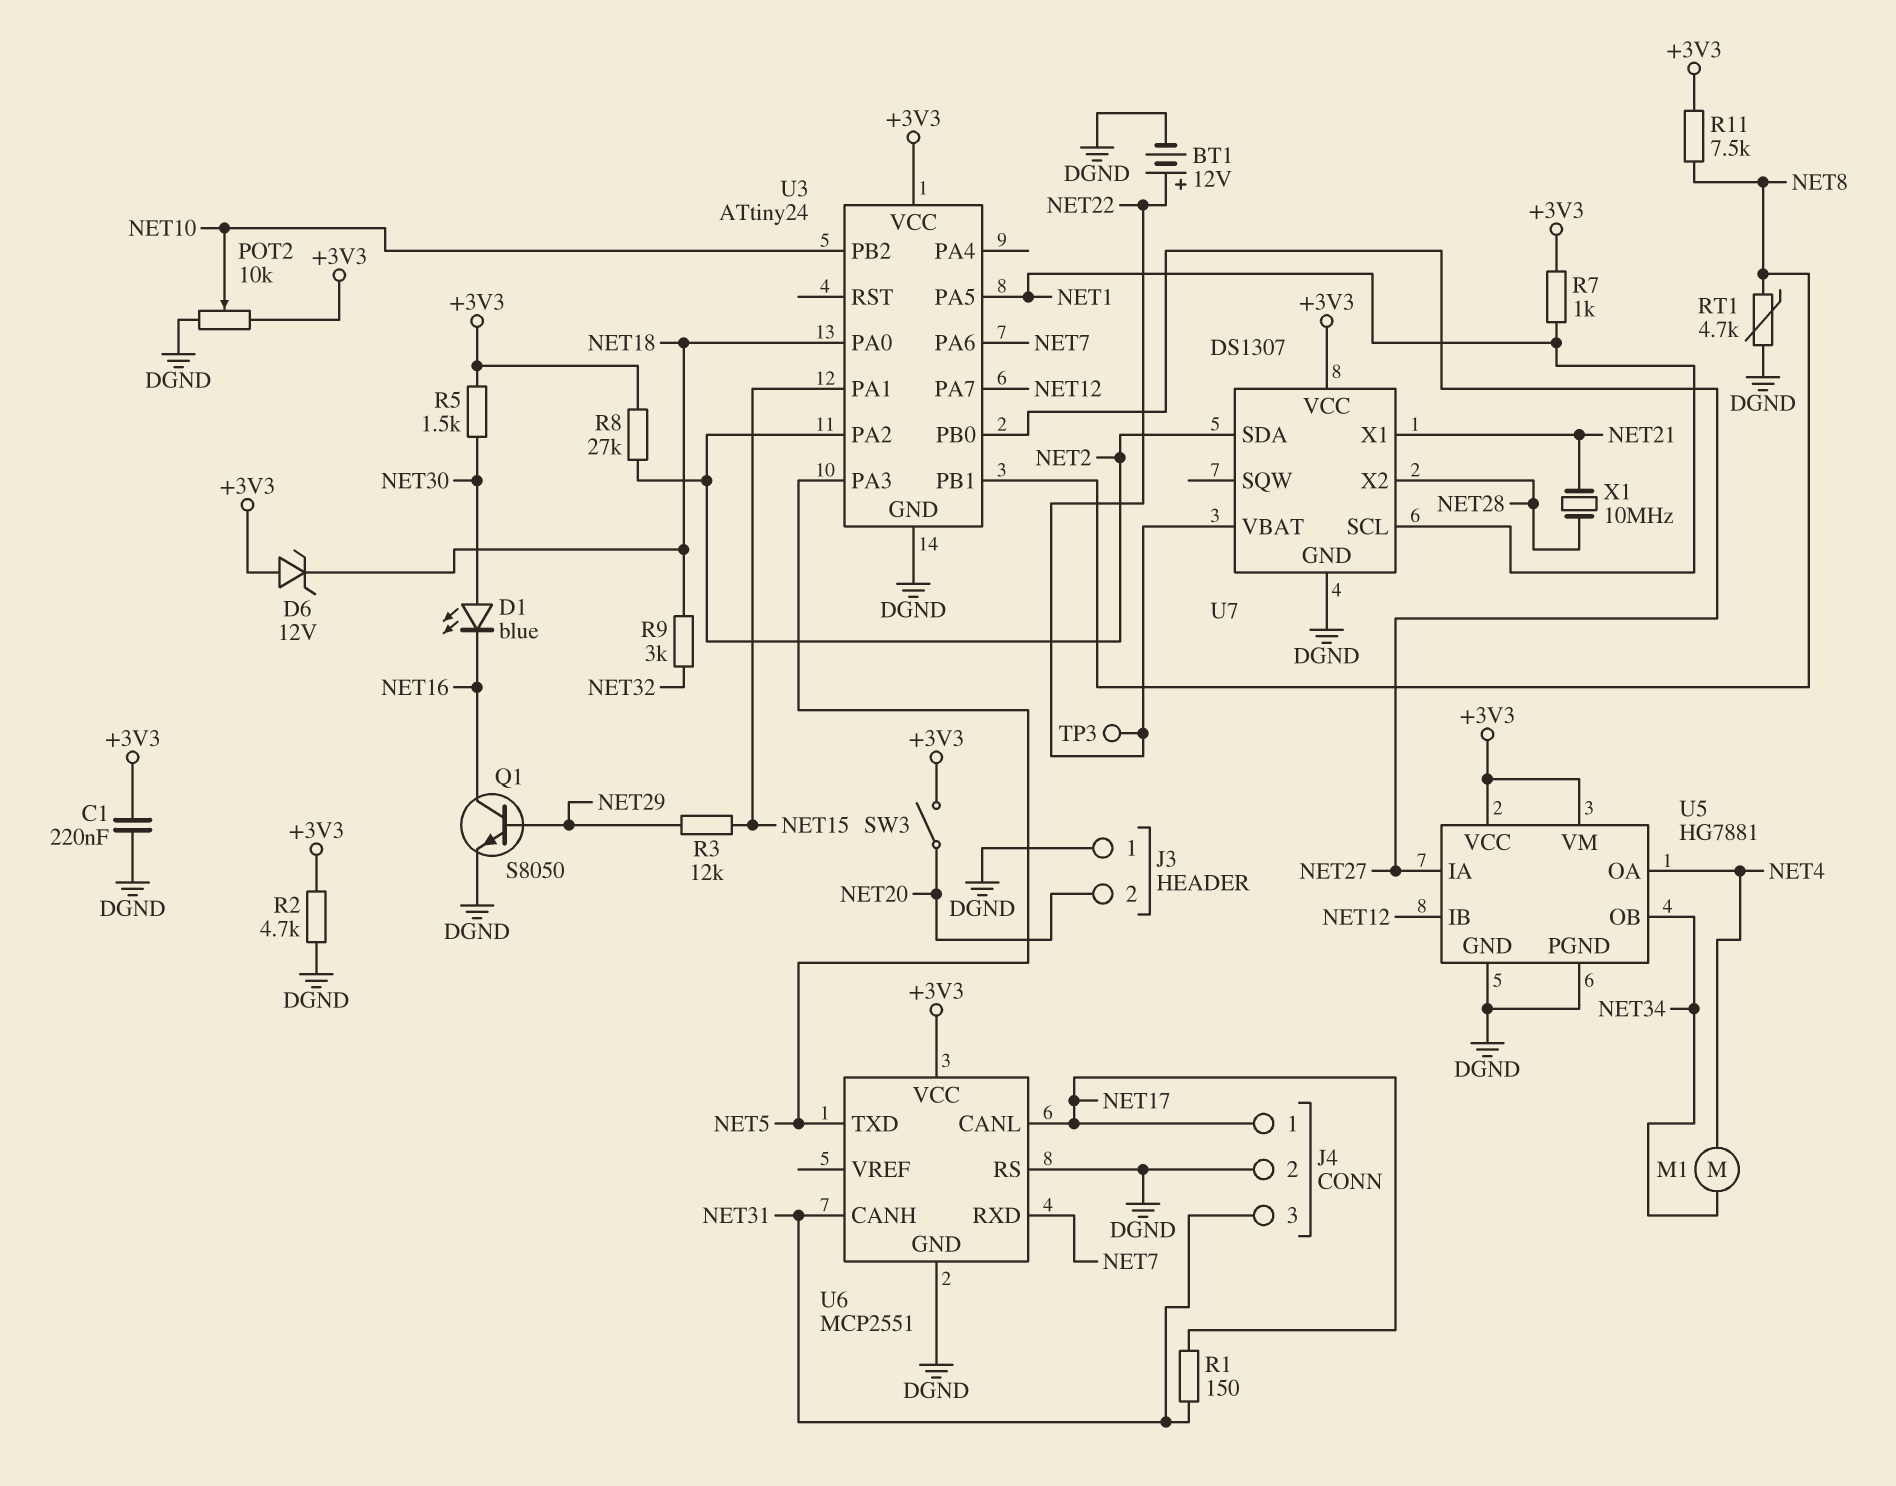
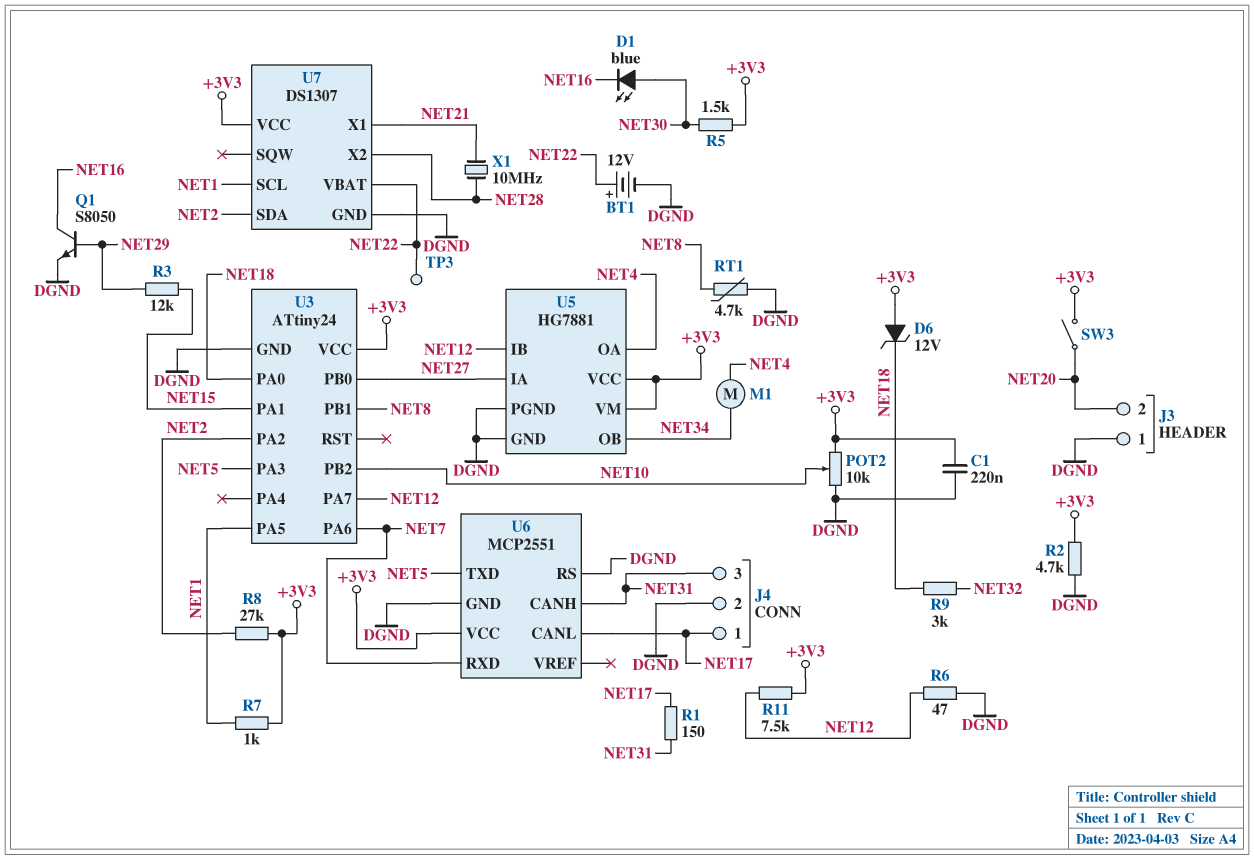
R6: none -> 47 (DGND, NET12)
R11: 7.5k (+3V3, NET8) -> 7.5k (+3V3, NET12)

